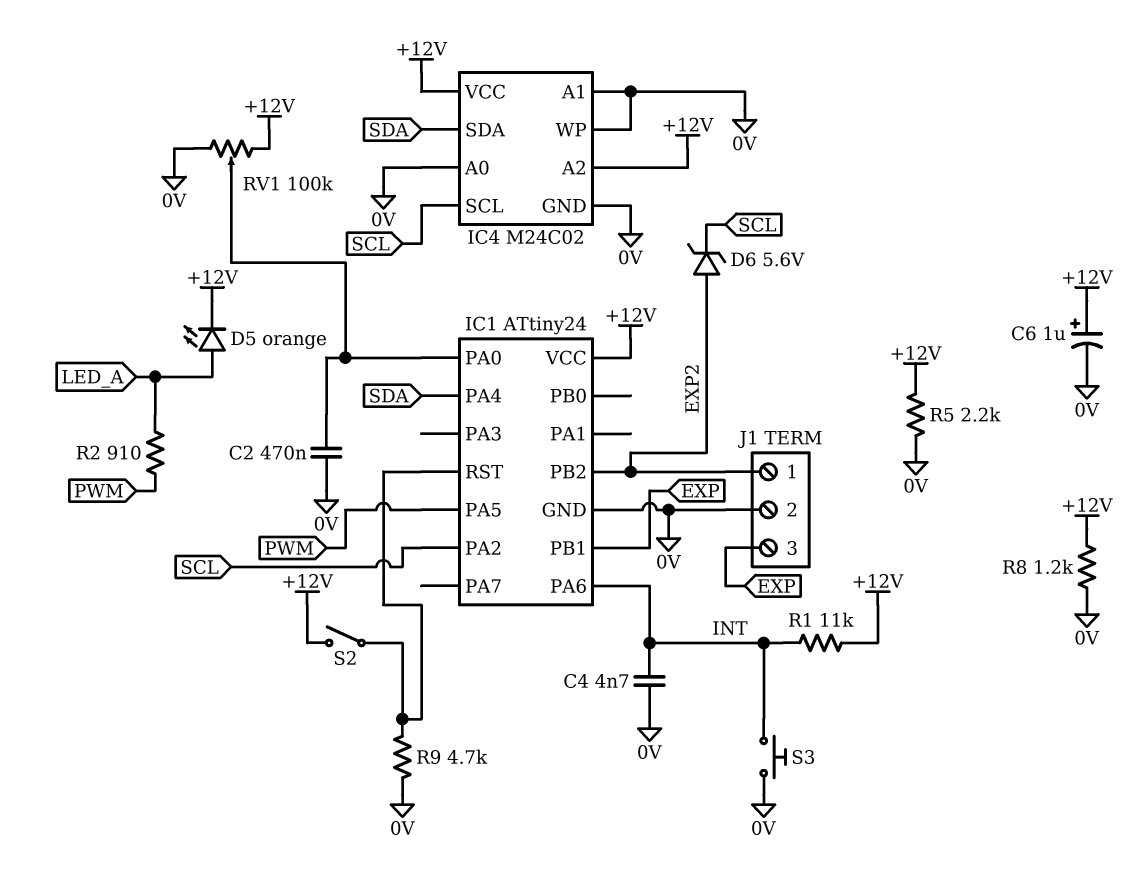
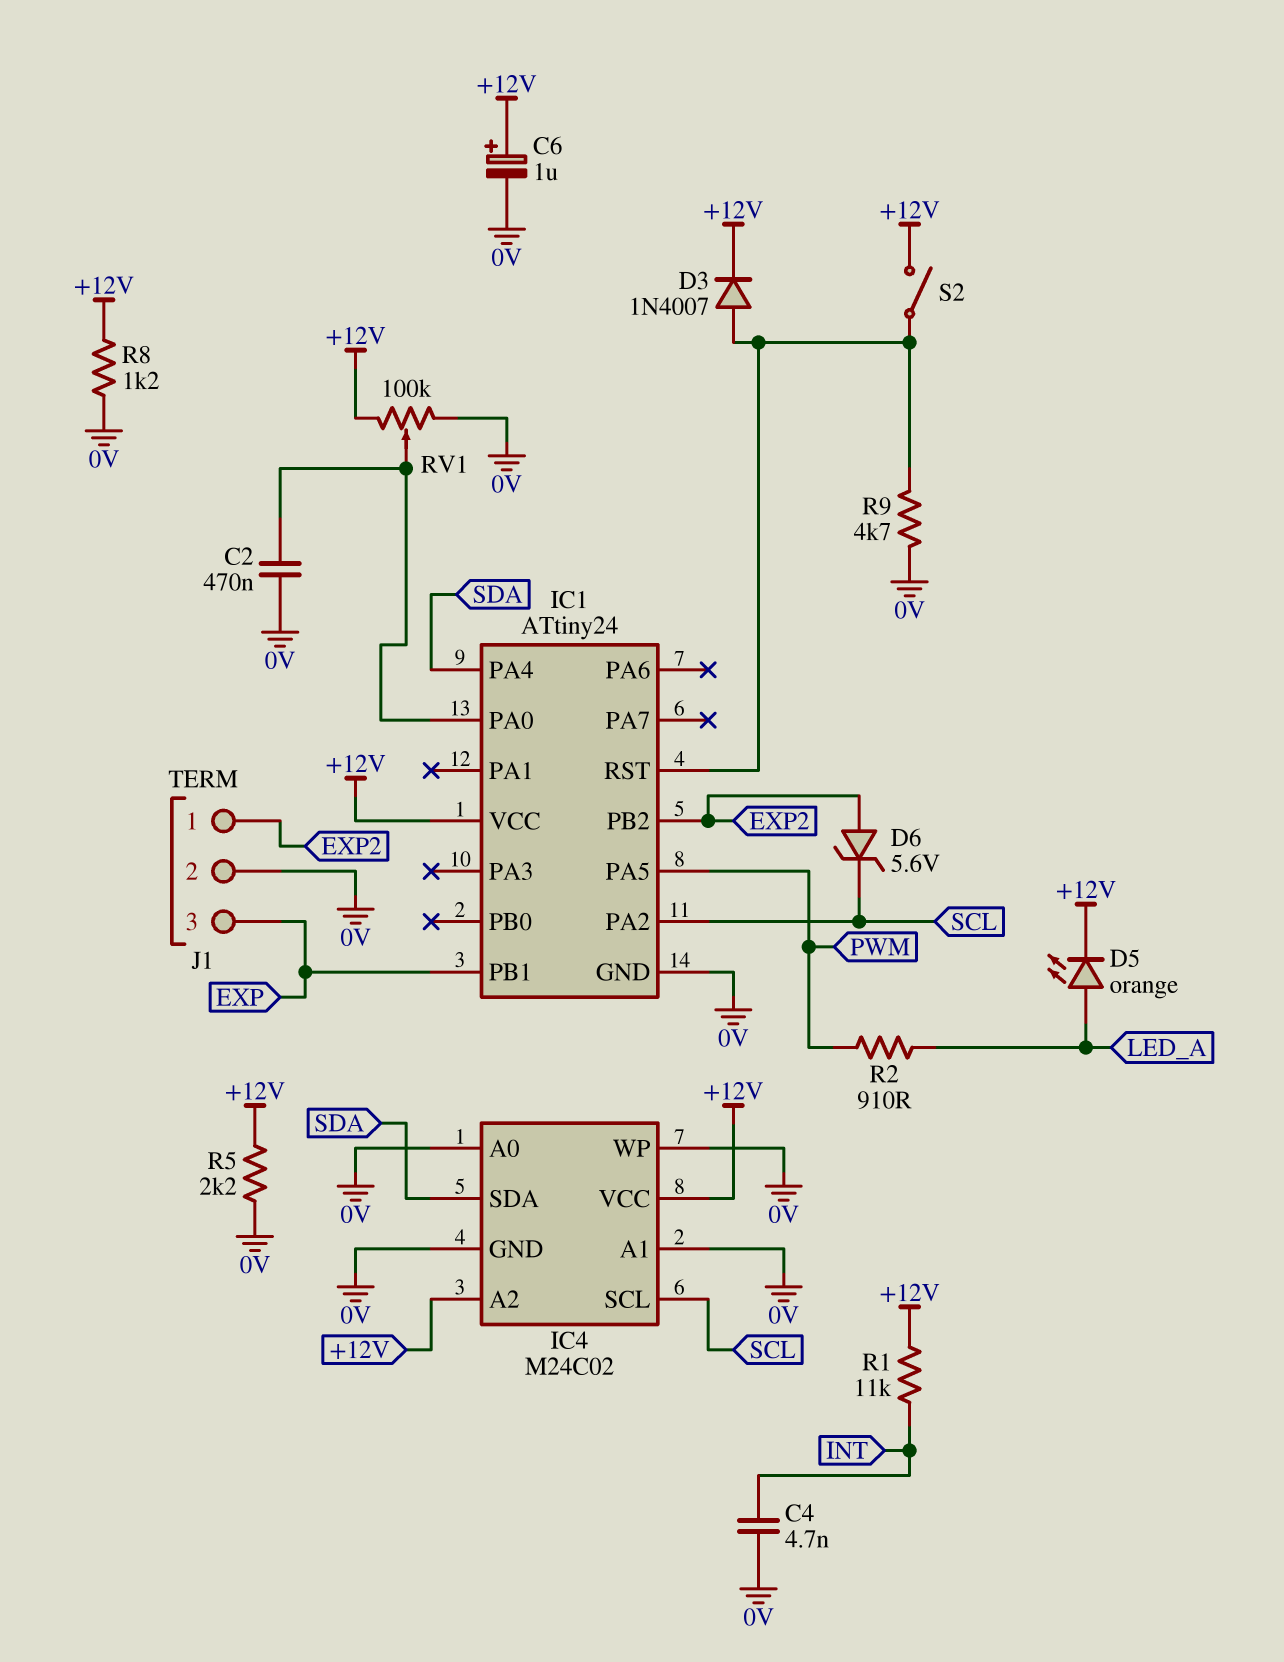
D3: none -> diode 1N4007 (A IC1/RST, K +12V)
IC1 pin PA6: INT -> none
S3: button (0V, INT) -> none

